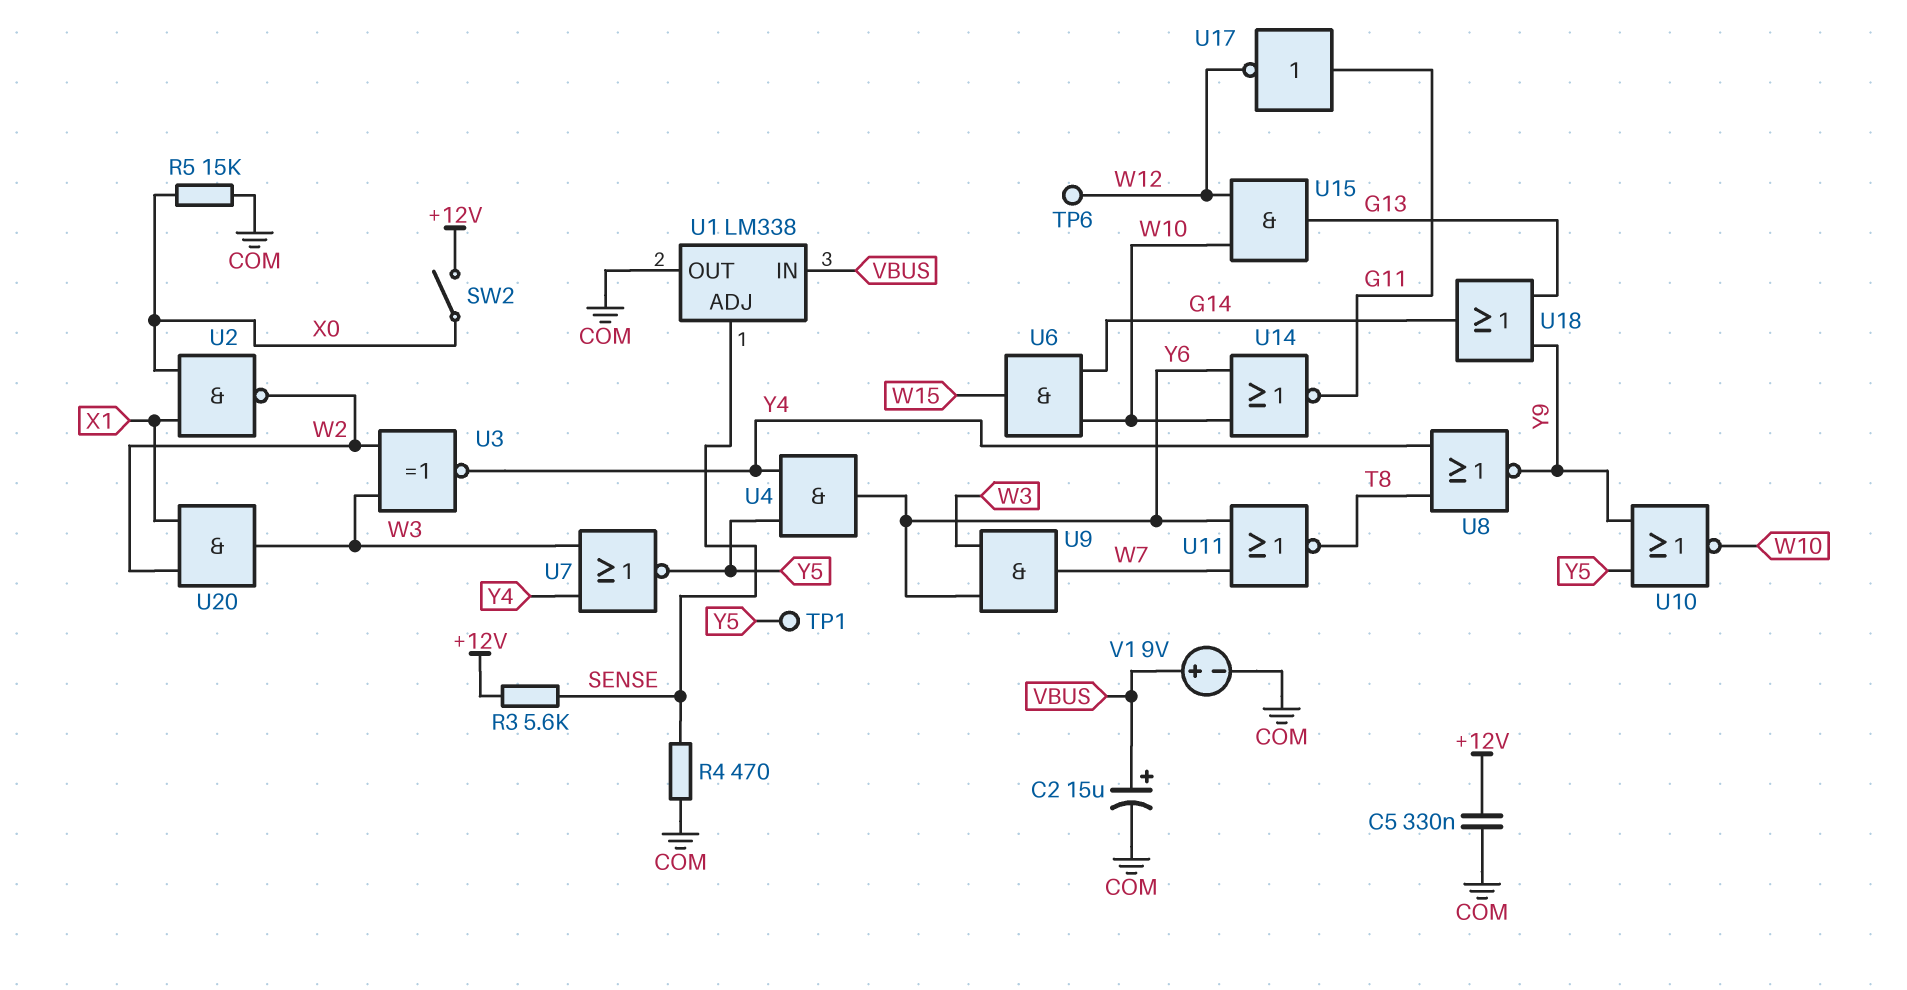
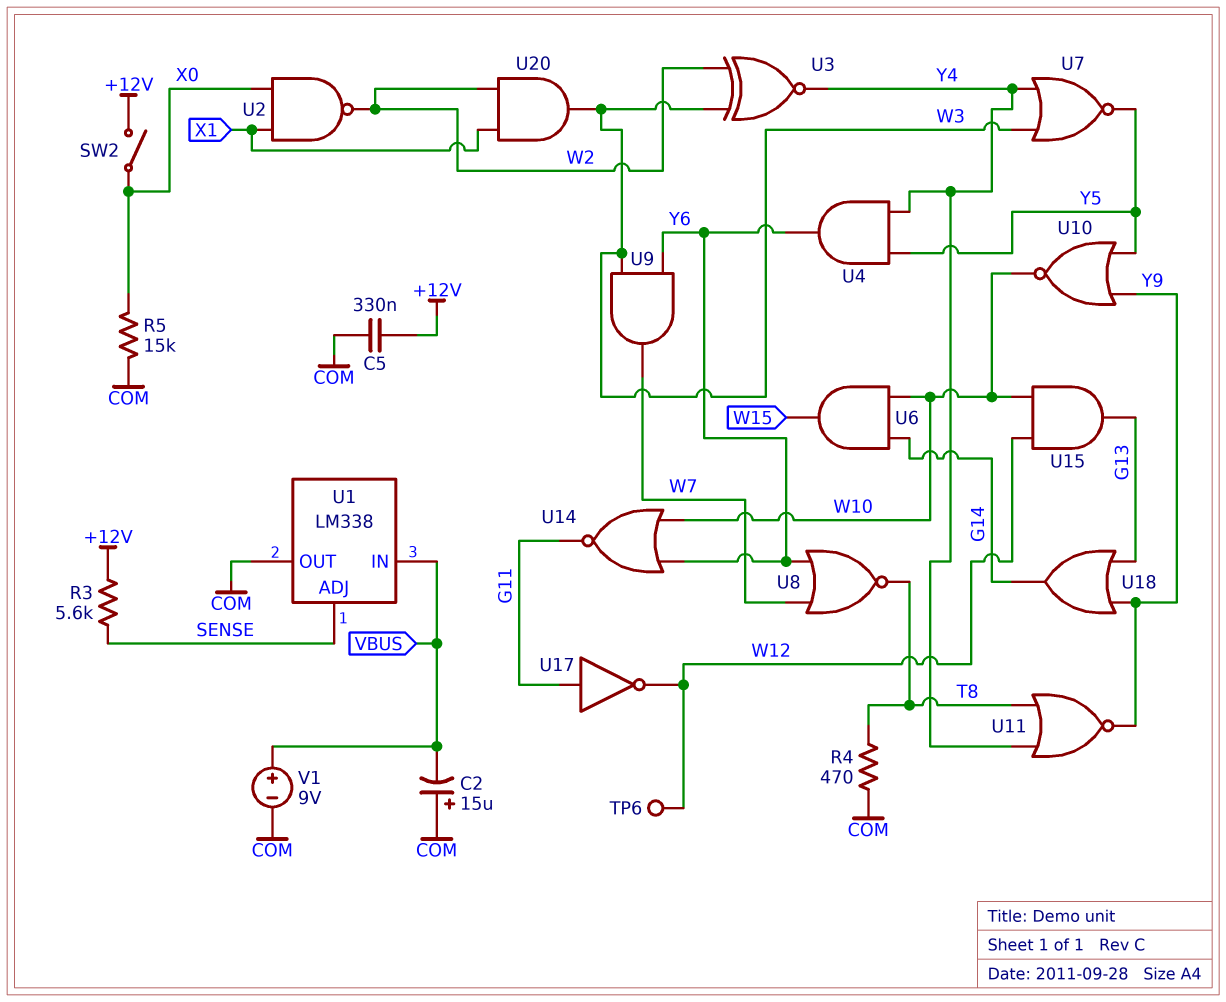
C2: 15uF (plus VBUS, minus COM) -> 15uF (plus COM, minus VBUS)
R4: 470 (COM, SENSE) -> 470 (COM, T8)
TP1: test point (Y5) -> none
U8: NOR (in T8, in Y4, out Y9) -> NOR (in W7, in Y6, out T8)
U11: NOR (in W7, in Y6, out T8) -> NOR (in T8, in Y4, out Y9)

